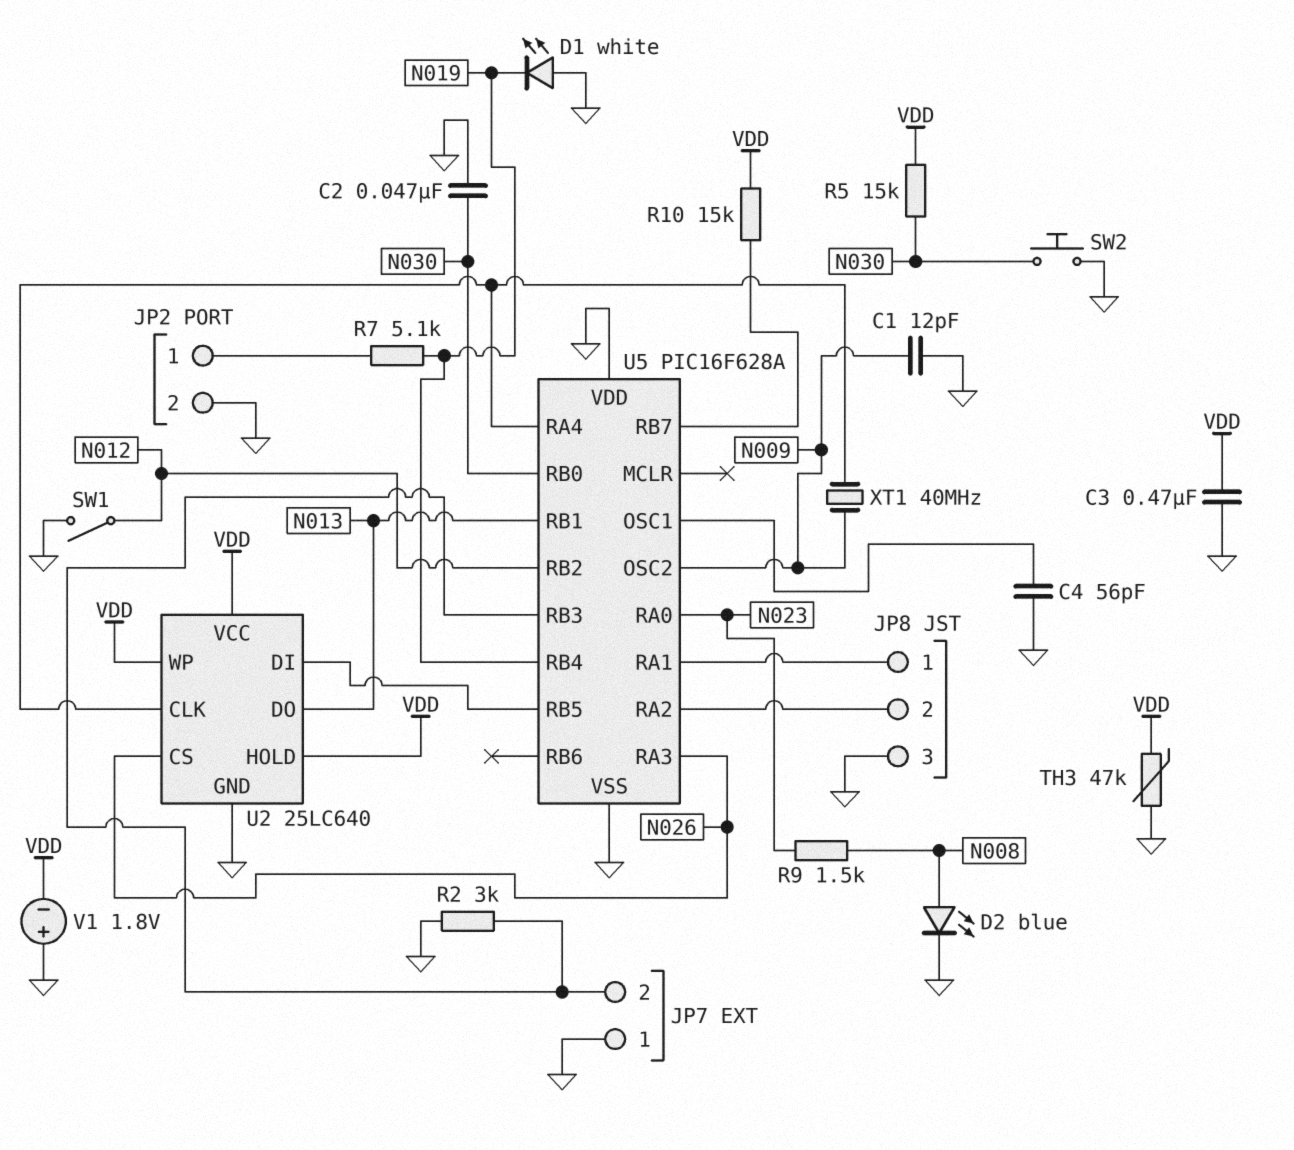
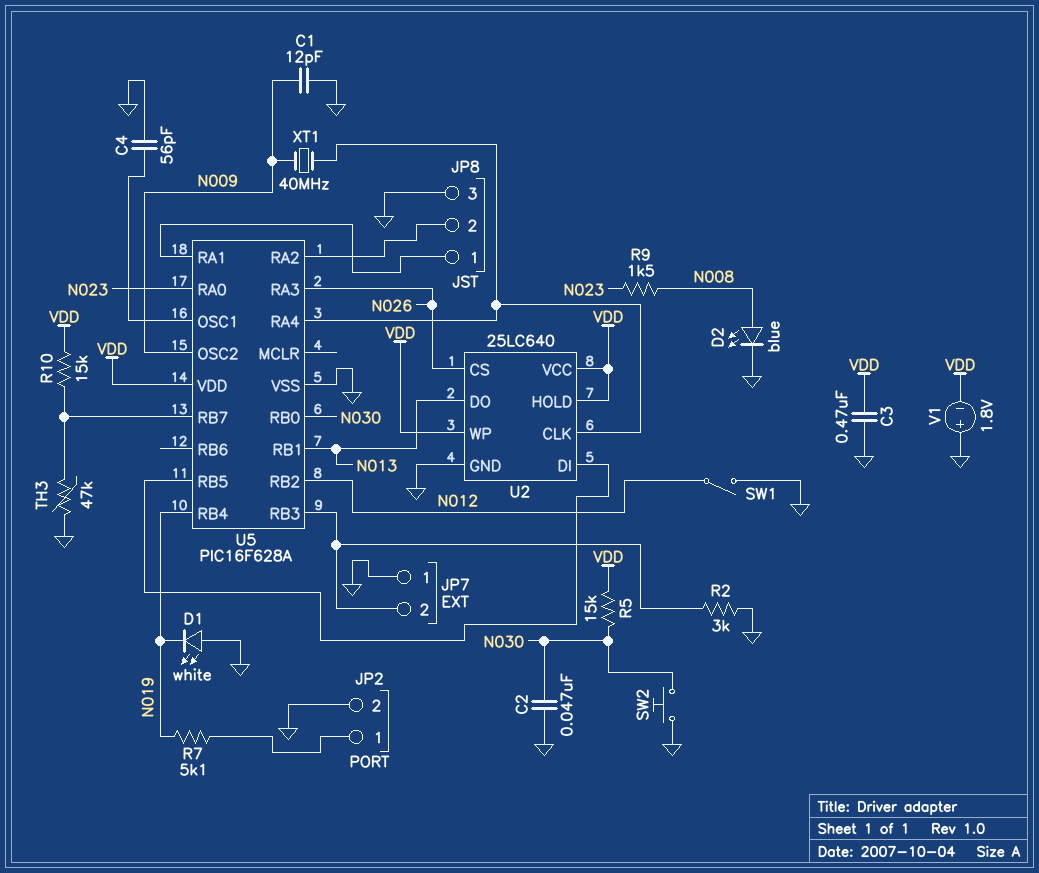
TH3: 47k (GND, VDD) -> 47k (GND, U5/RB7)
U5 pin VDD: GND -> VDD

